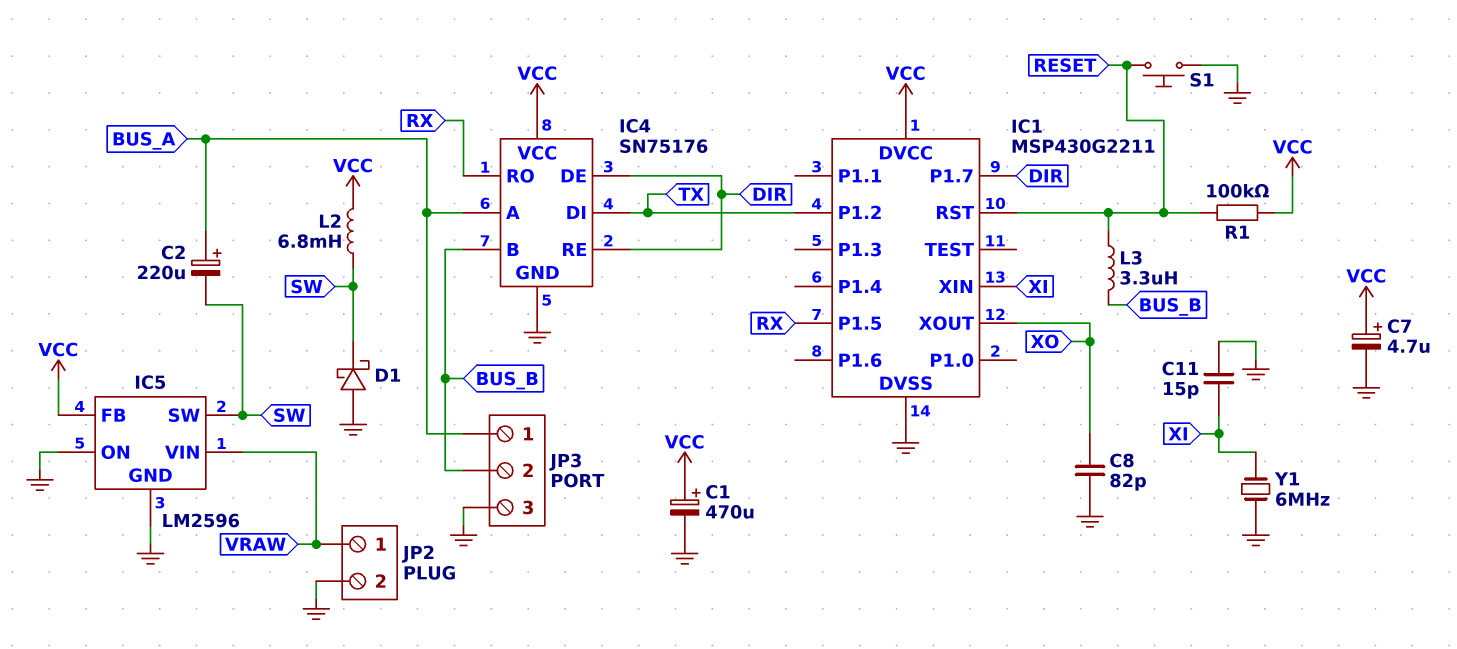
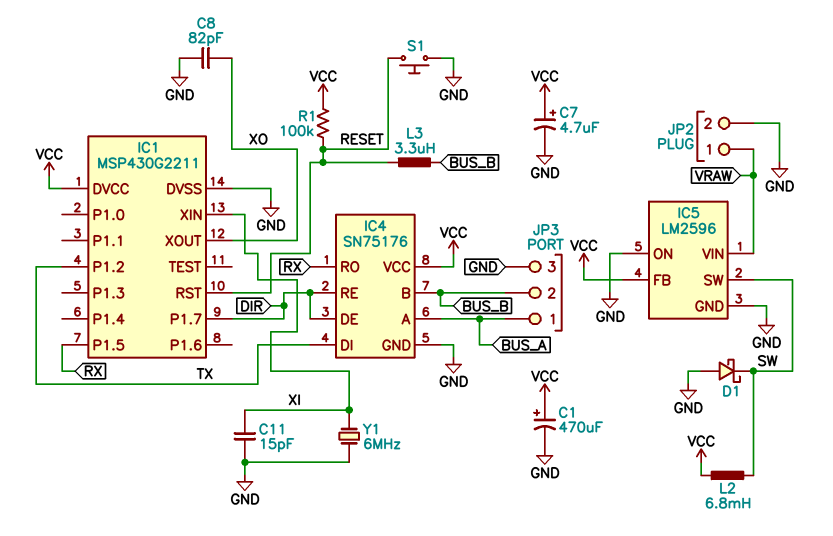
C2: 220uF (plus BUS_A, minus SW) -> none

